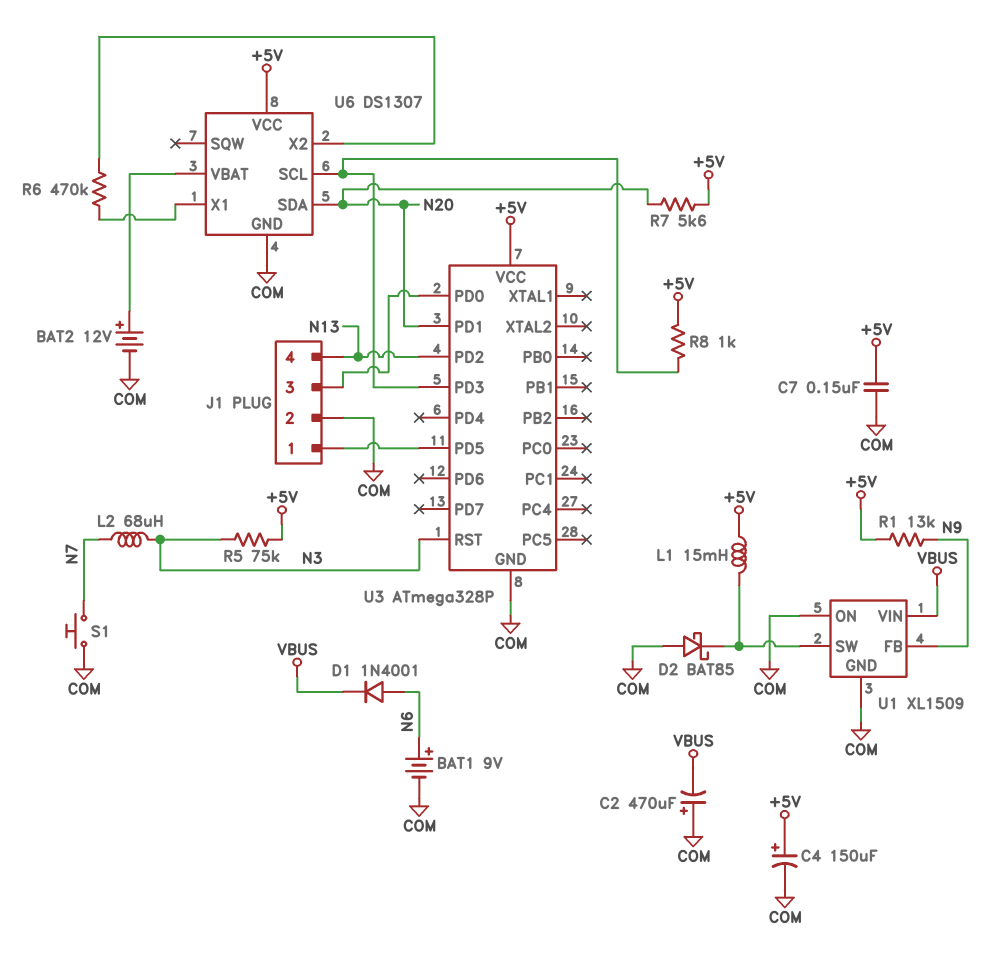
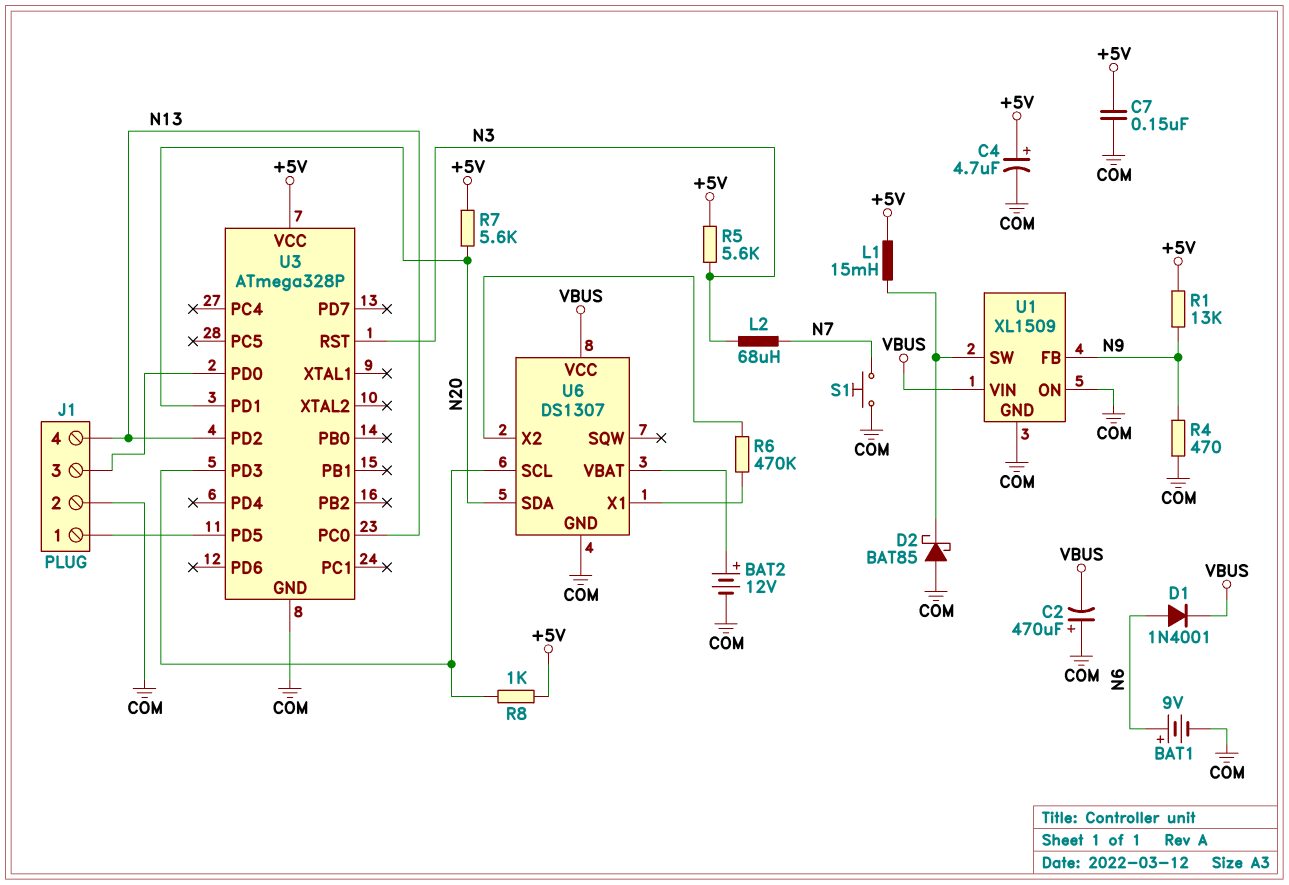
C4: 150uF (plus +5V, minus COM) -> 4.7uF (plus +5V, minus COM)
R4: none -> 470 (COM, N9)
R5: 75k (+5V, N3) -> 5.6k (+5V, N3)
U3 pin PC0: none -> N13
U6 pin VCC: +5V -> VBUS

